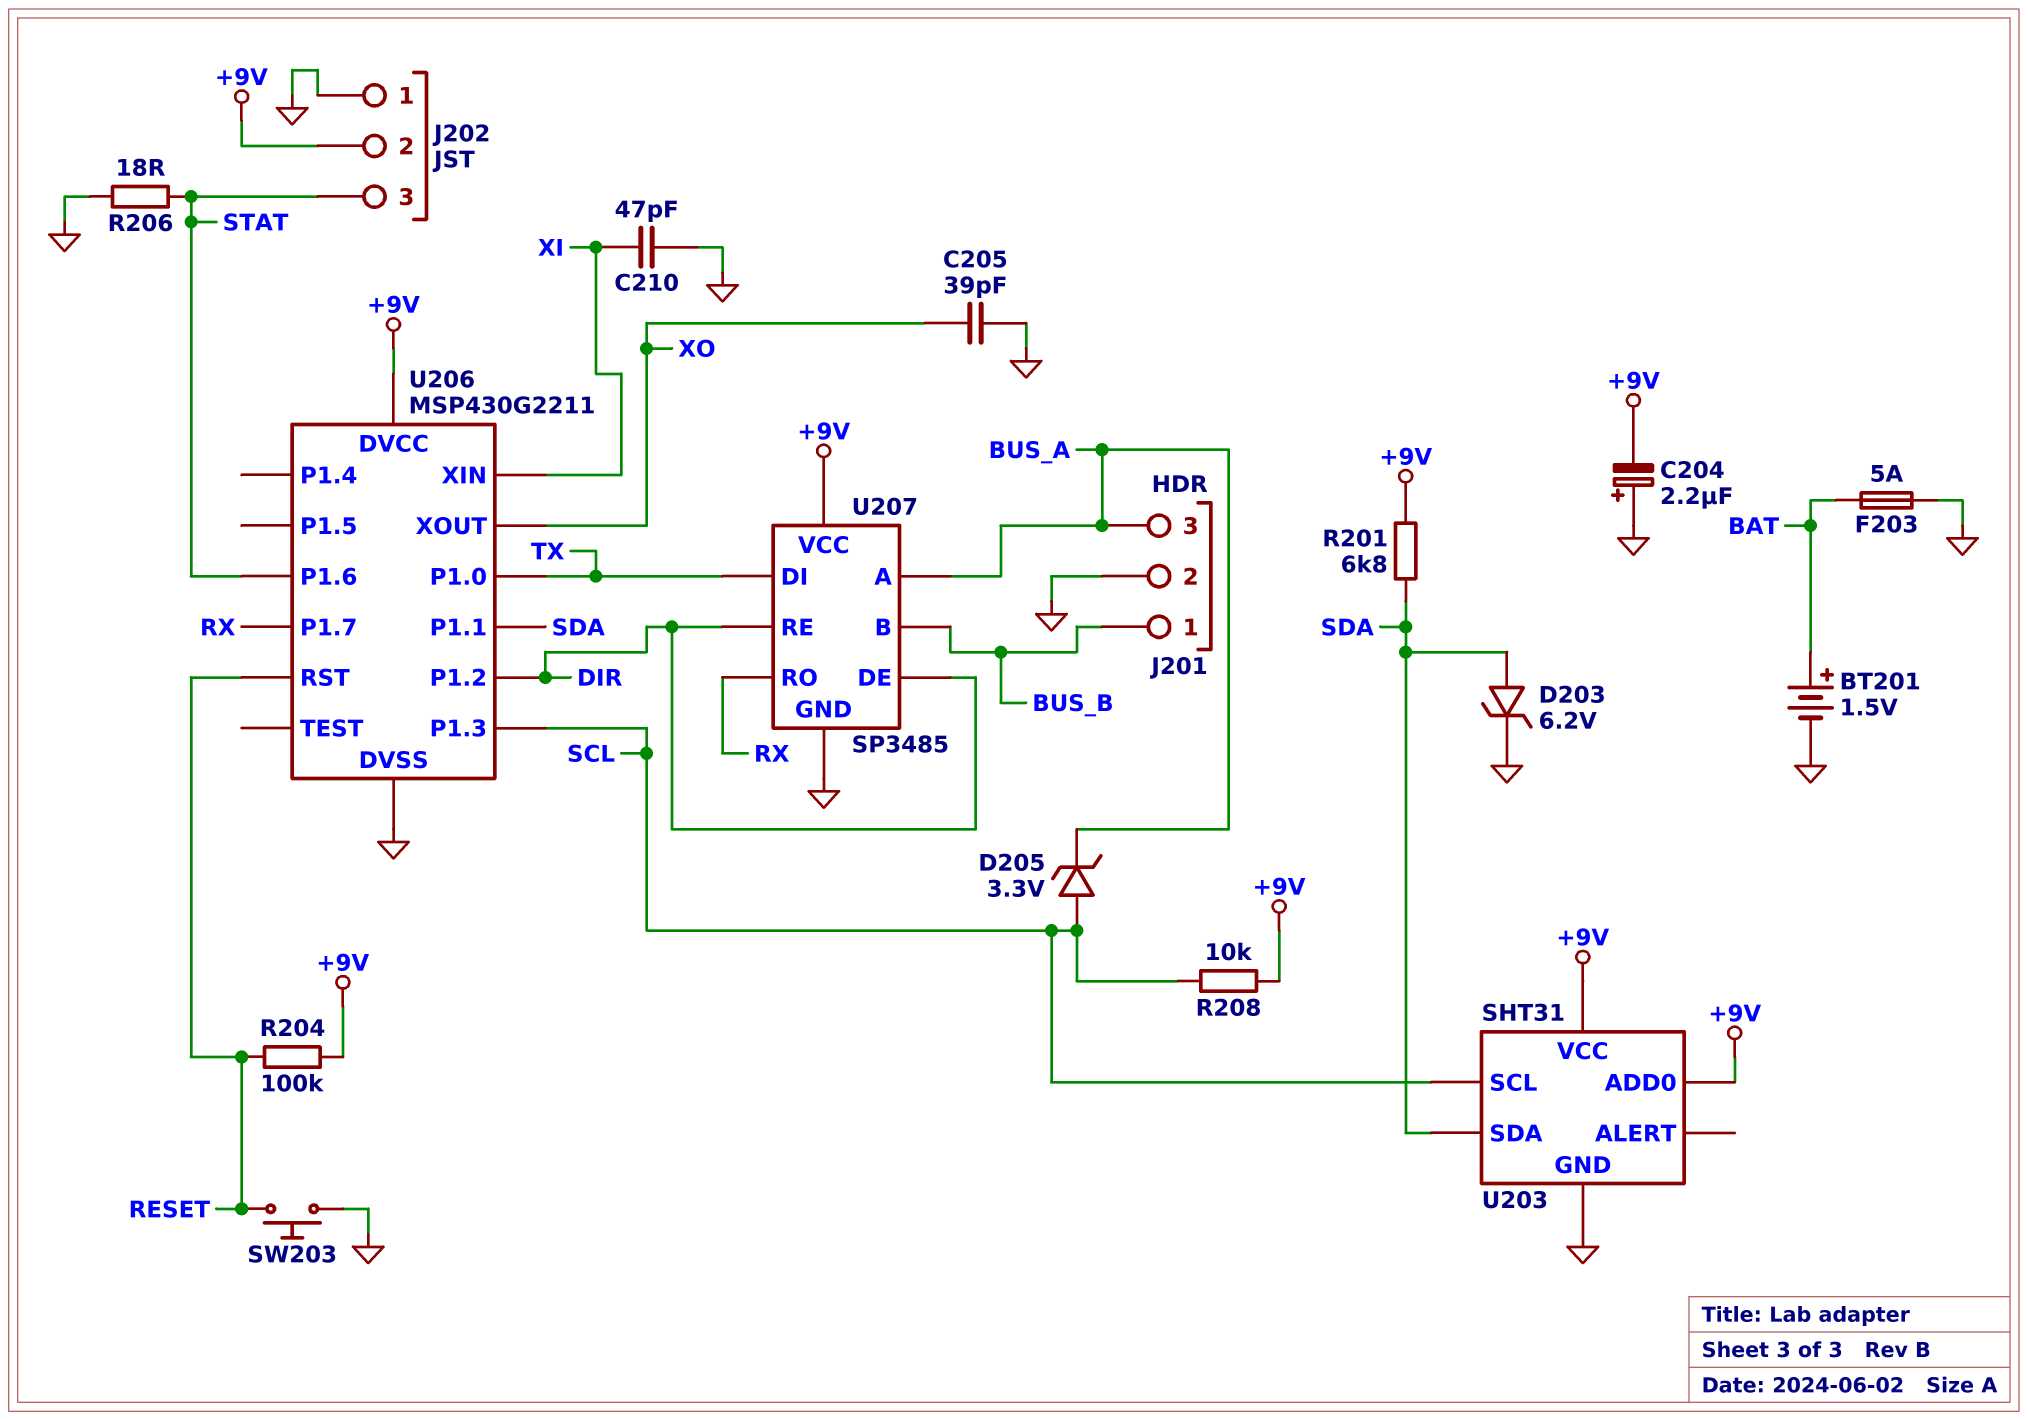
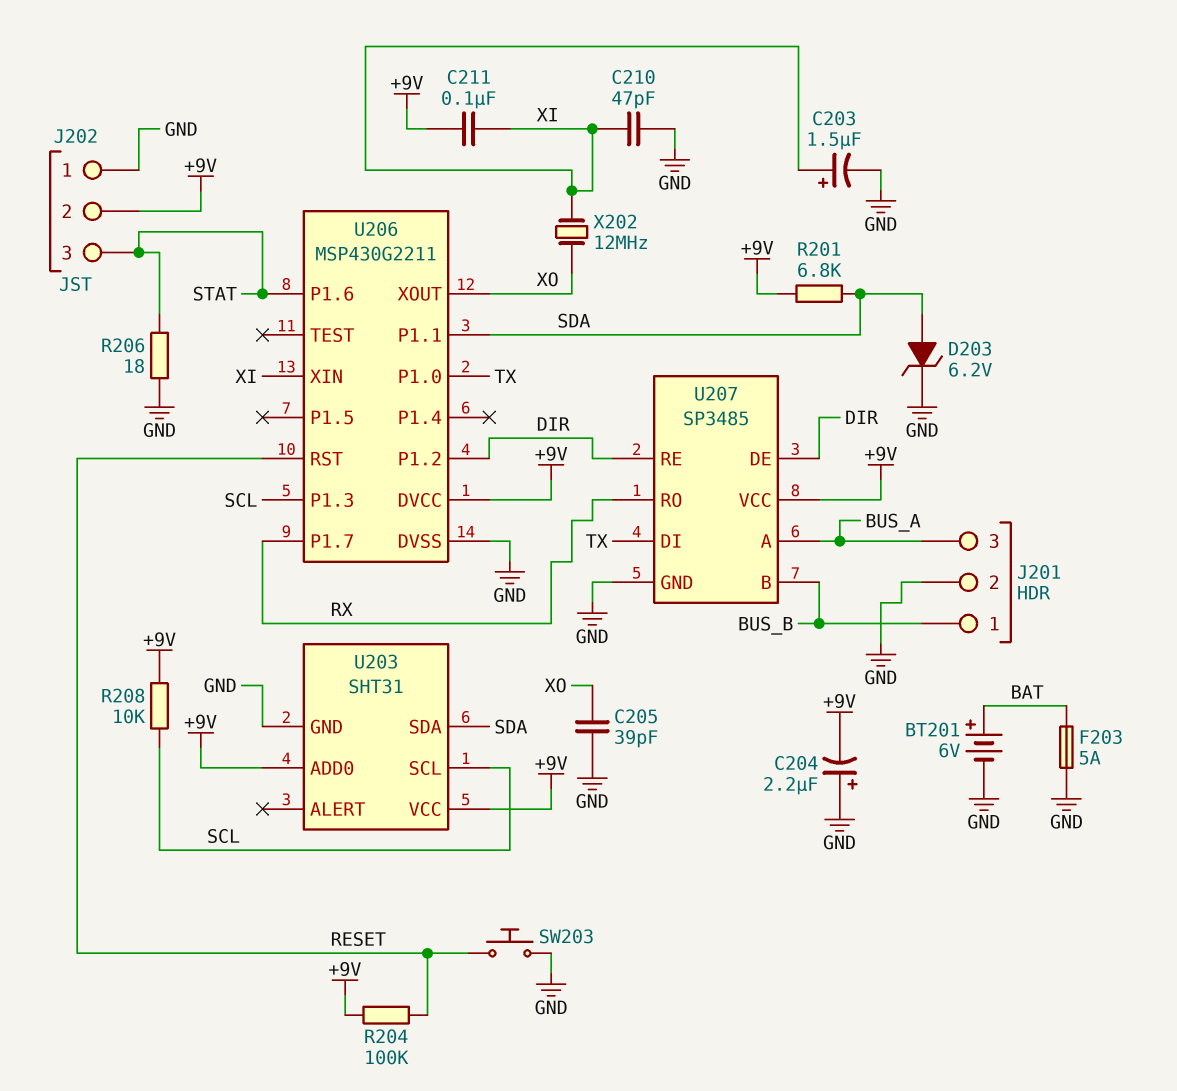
BT201: 1.5V (plus BAT, minus GND) -> 6V (plus BAT, minus GND)
C203: none -> 1.5uF (plus XI, minus GND)
C211: none -> 100nF (+9V, XI)
D205: zener 3.3V (A SCL, K BUS_A) -> none
X202: none -> 12MHz (XI, XO)

